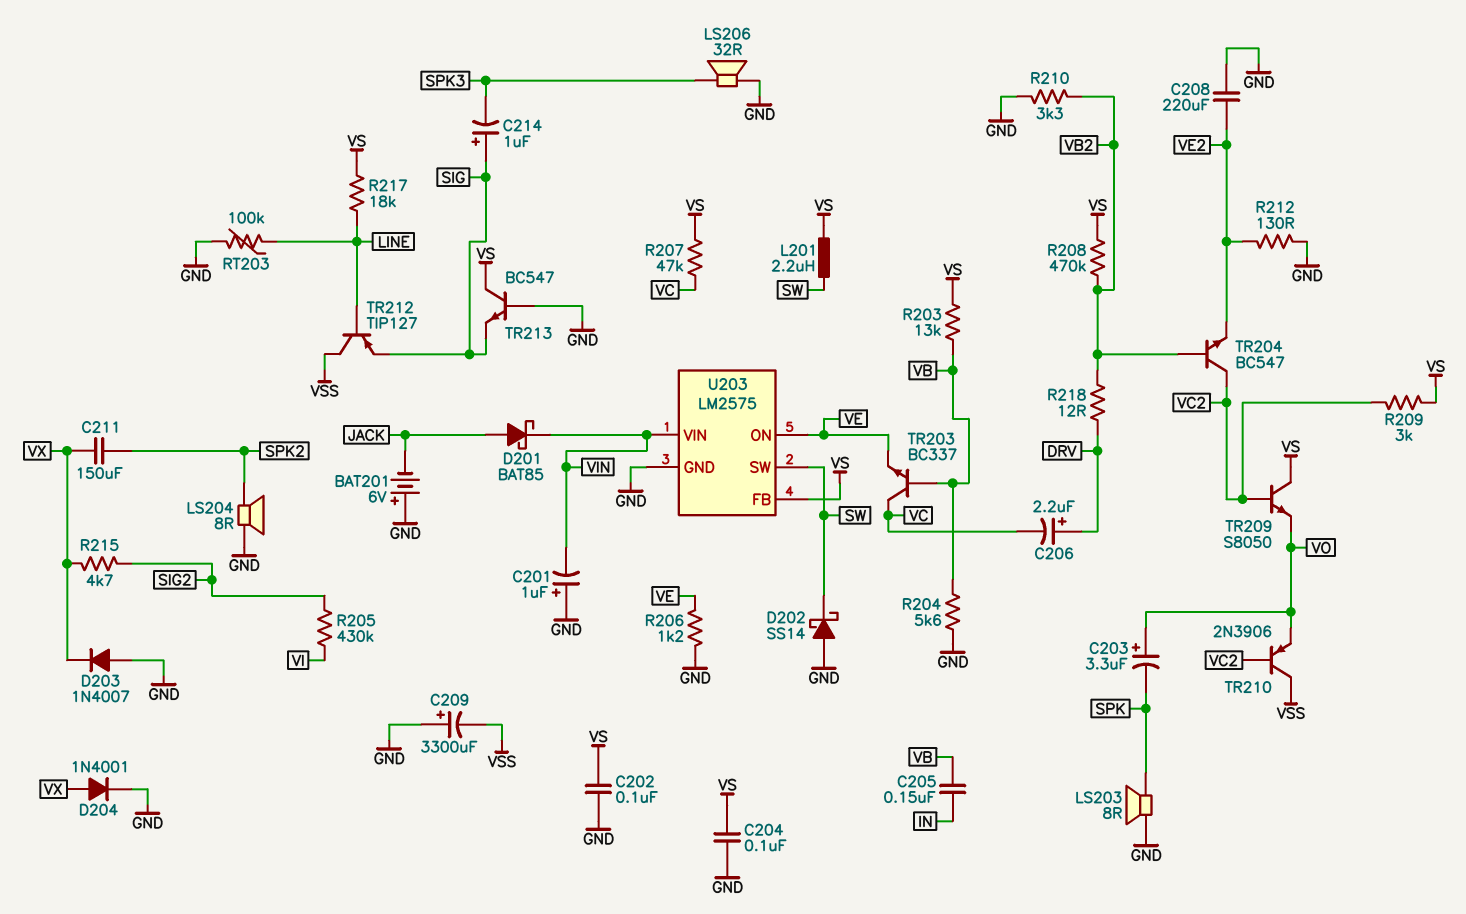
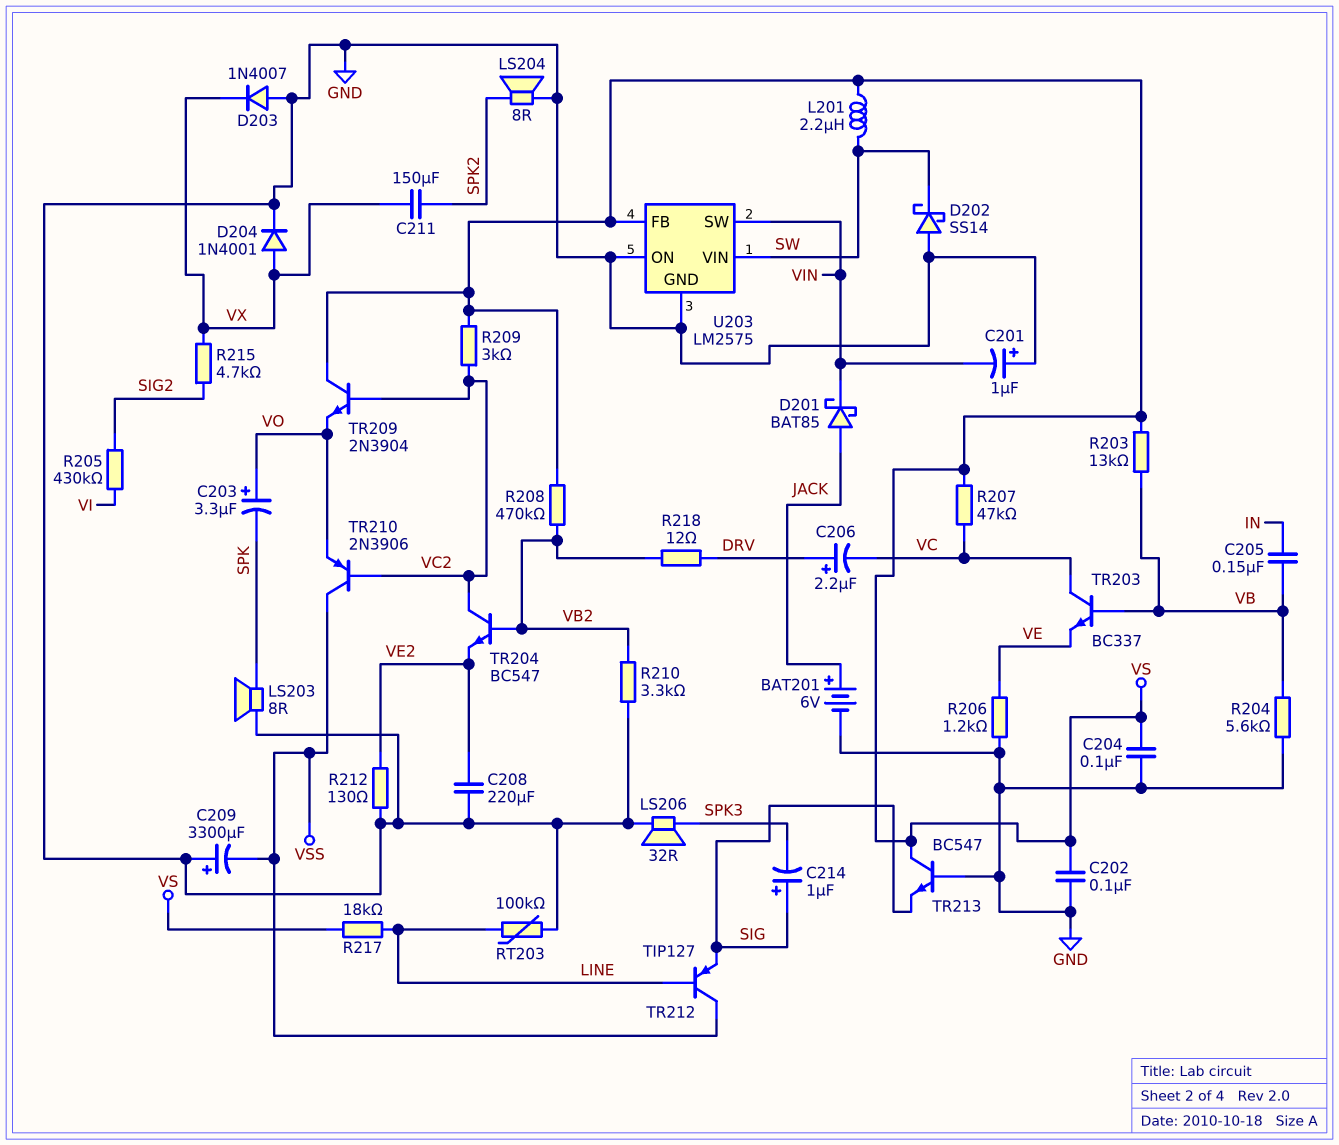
BAT201: 6V (plus GND, minus JACK) -> 6V (plus JACK, minus GND)
TR209: NPN S8050 (B VC2, C VS, E VO) -> NPN 2N3904 (B VC2, C VS, E VO)
U203 pin ON: VE -> GND
U203 pin SW: SW -> VIN
U203 pin VIN: VIN -> SW

